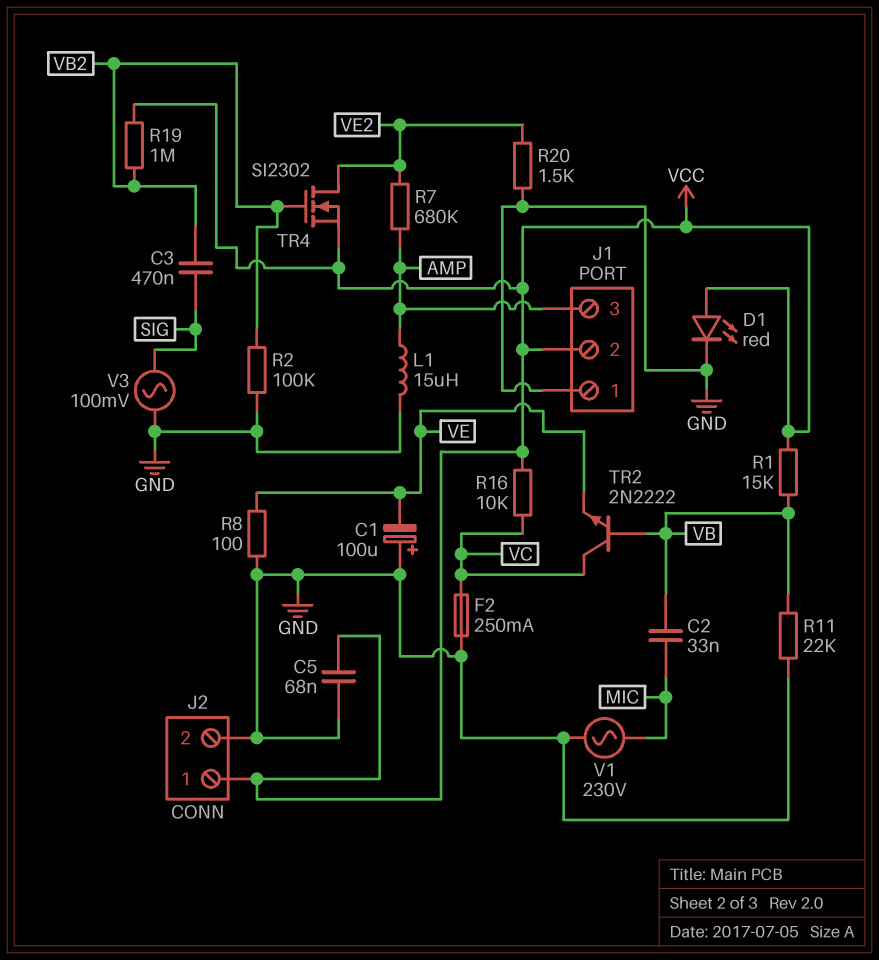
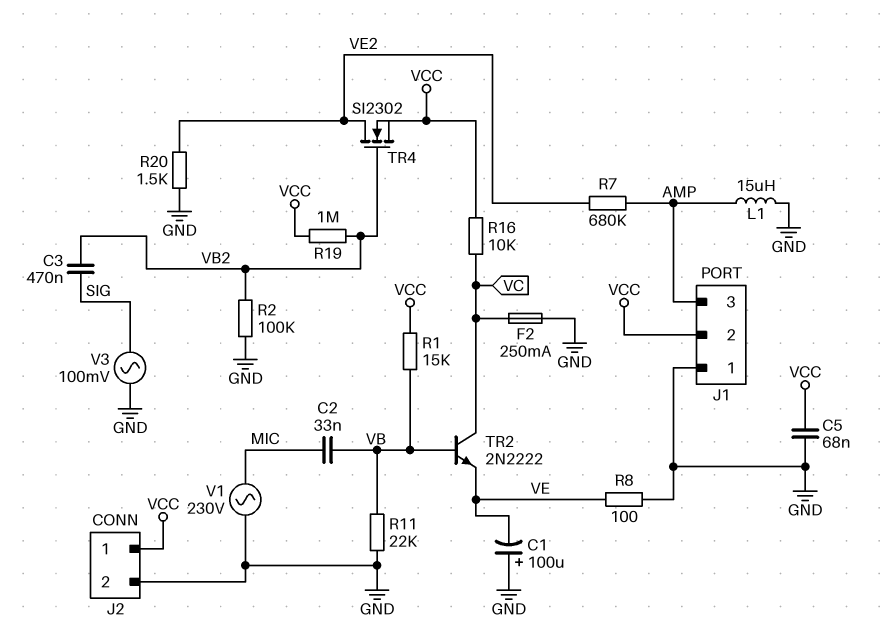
D1: LED red (A VCC, K GND) -> none

